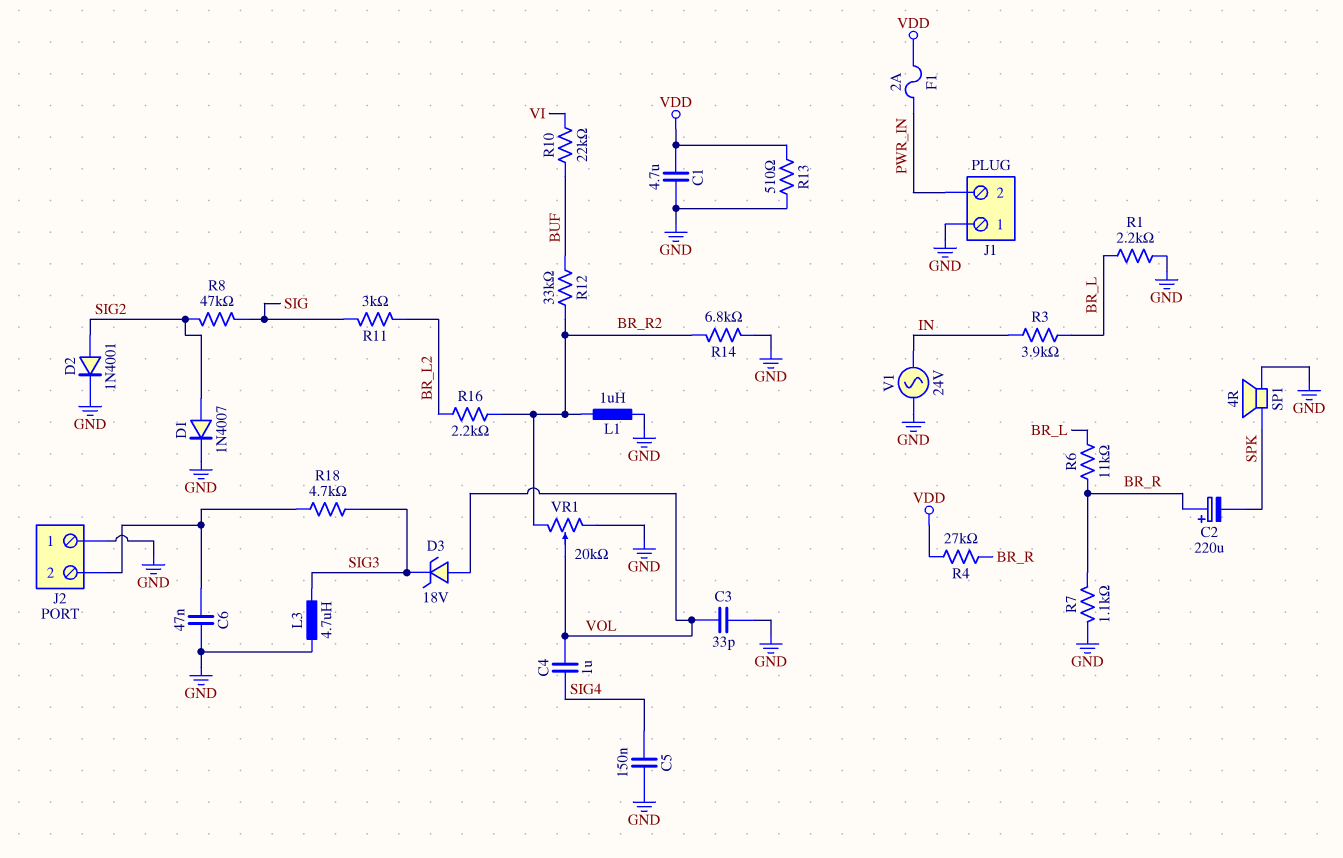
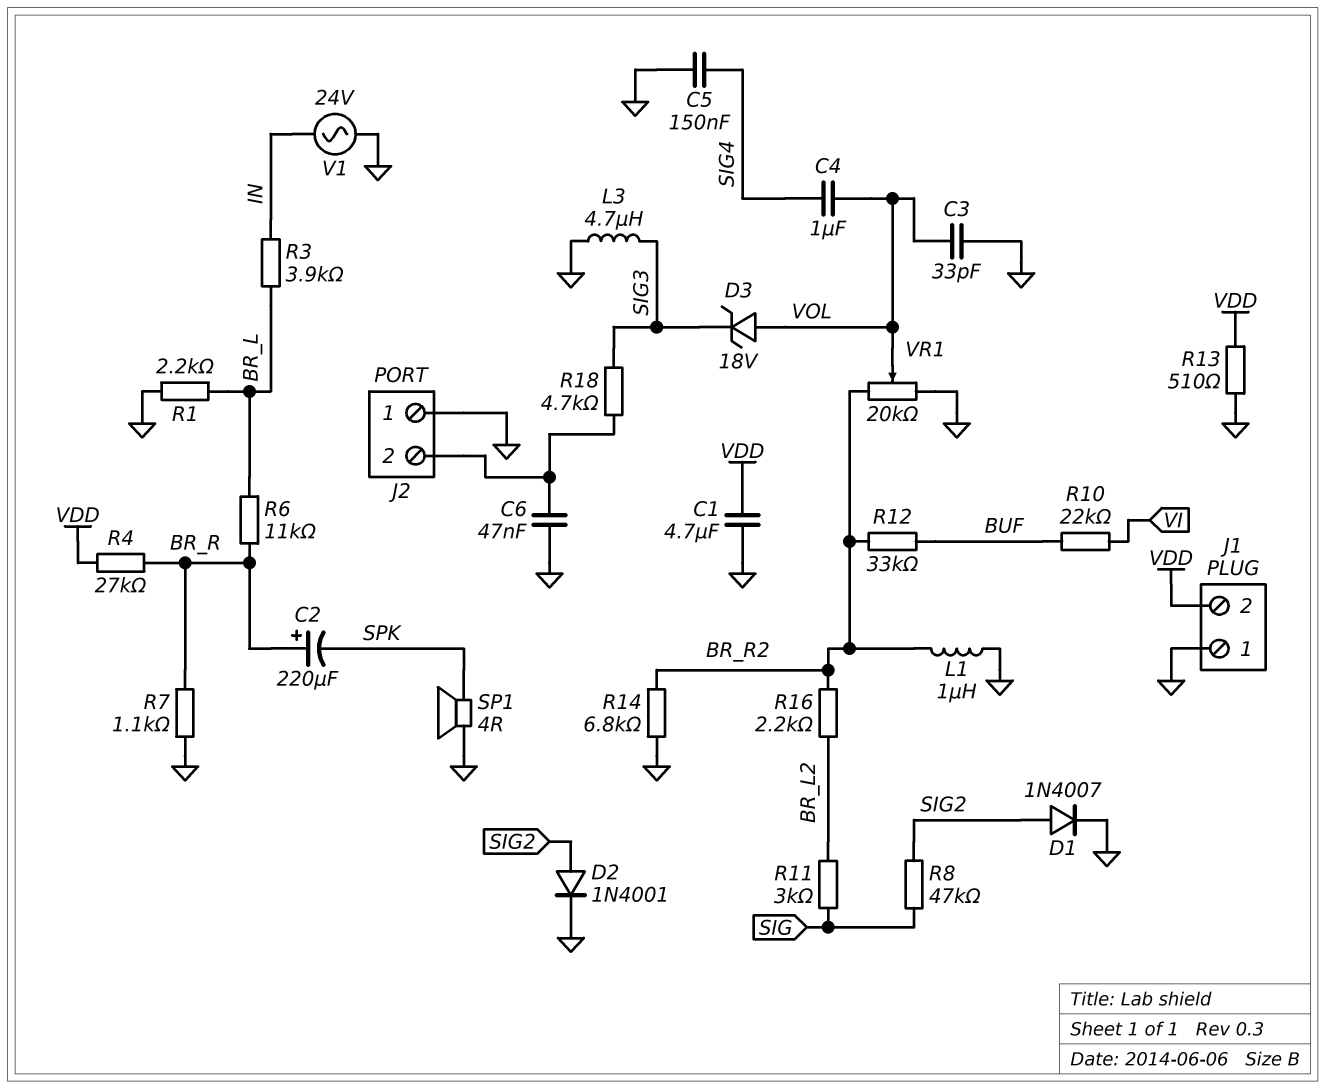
F1: 2A (PWR_IN, VDD) -> none
J1 pin 2: PWR_IN -> VDD

